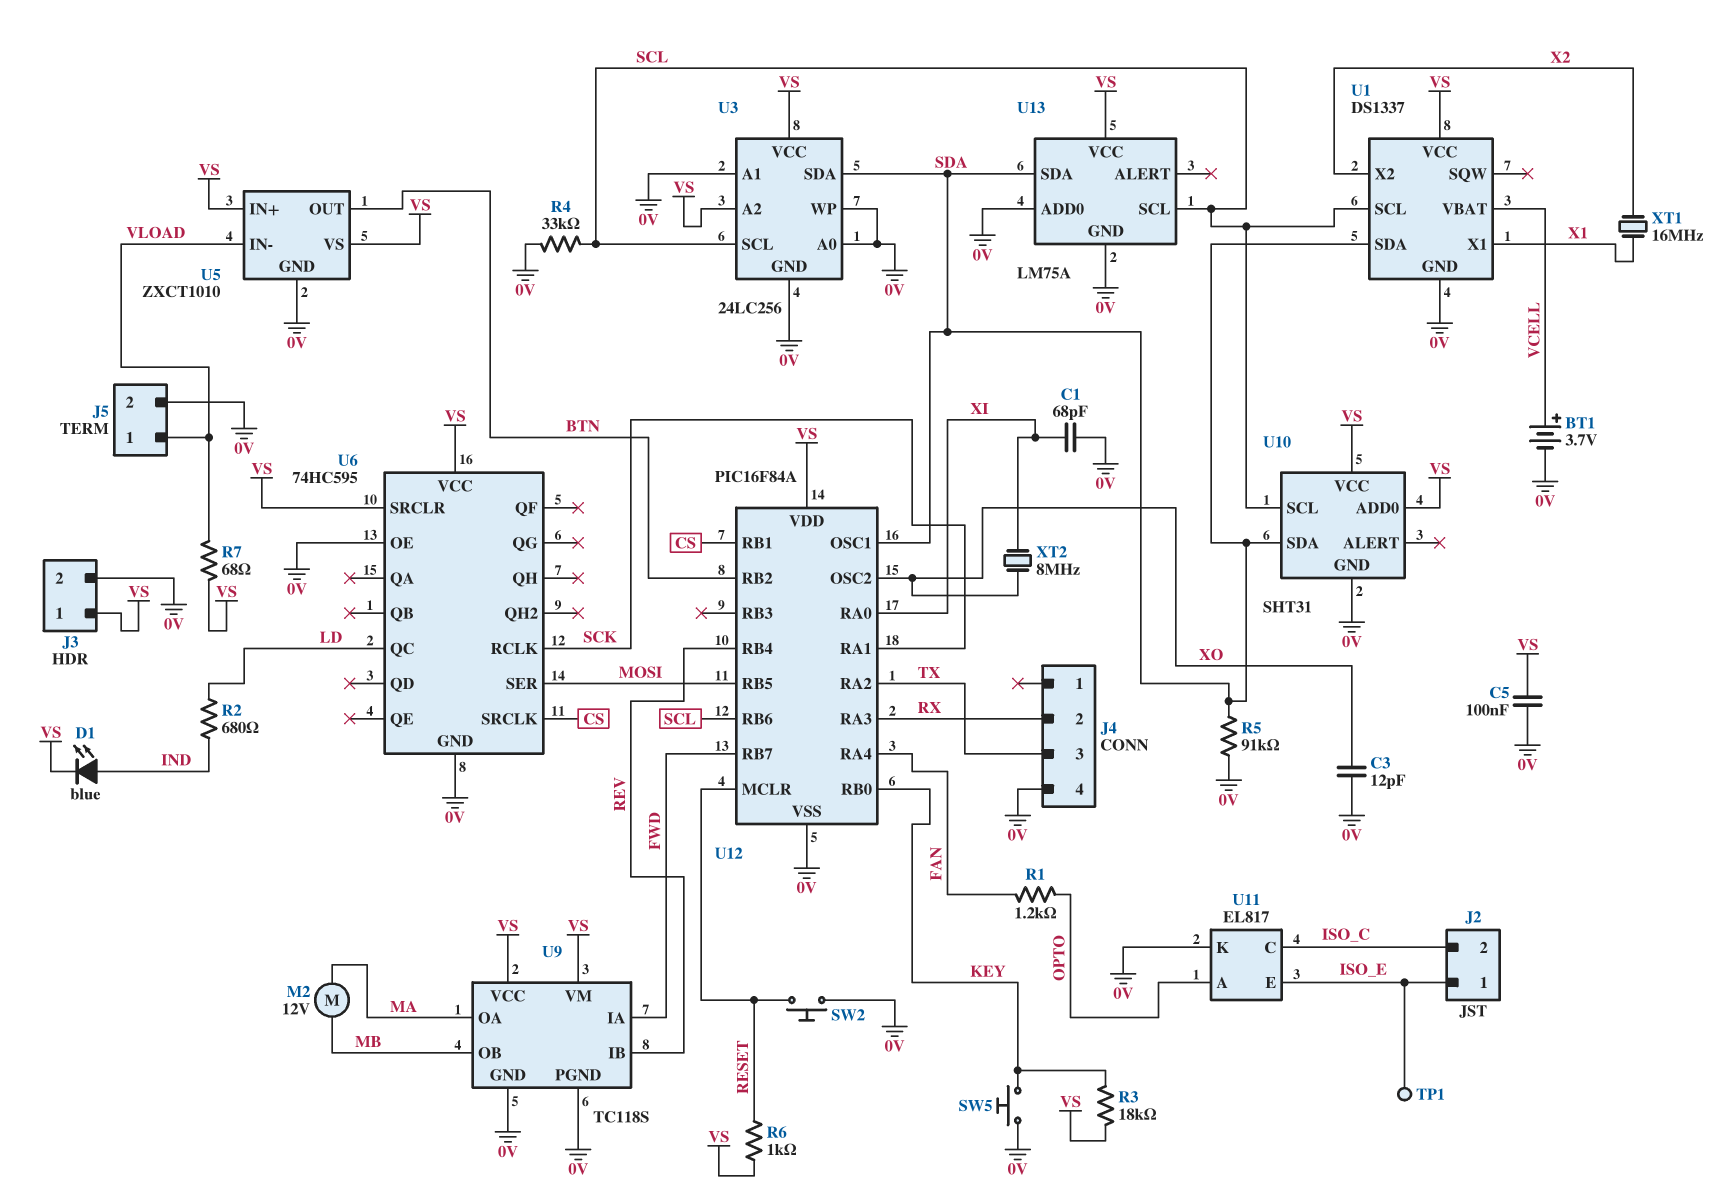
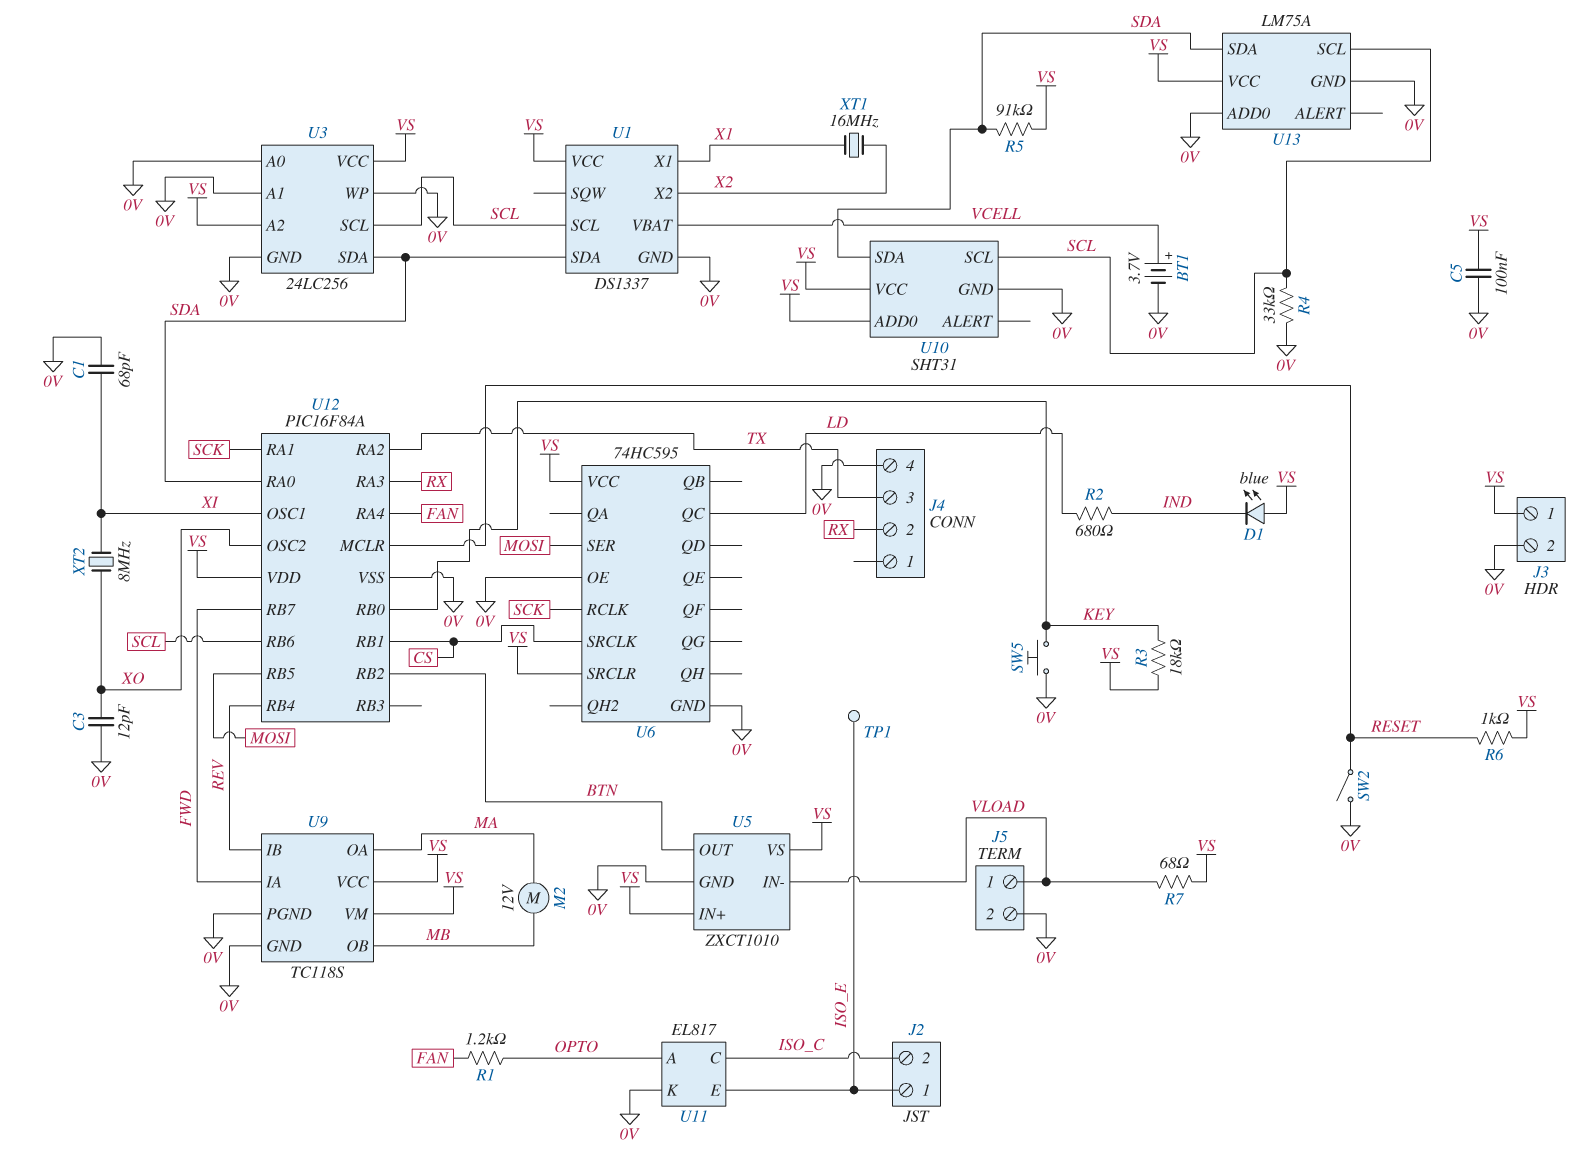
D1: LED blue (A IND, K VS) -> LED blue (A VS, K IND)
R5: 91k (0V, SDA) -> 91k (SDA, VS)
SW2: button (0V, RESET) -> switch (0V, RESET)
U12 pin OSC1: SDA -> XI
U12 pin RA0: XI -> SDA

